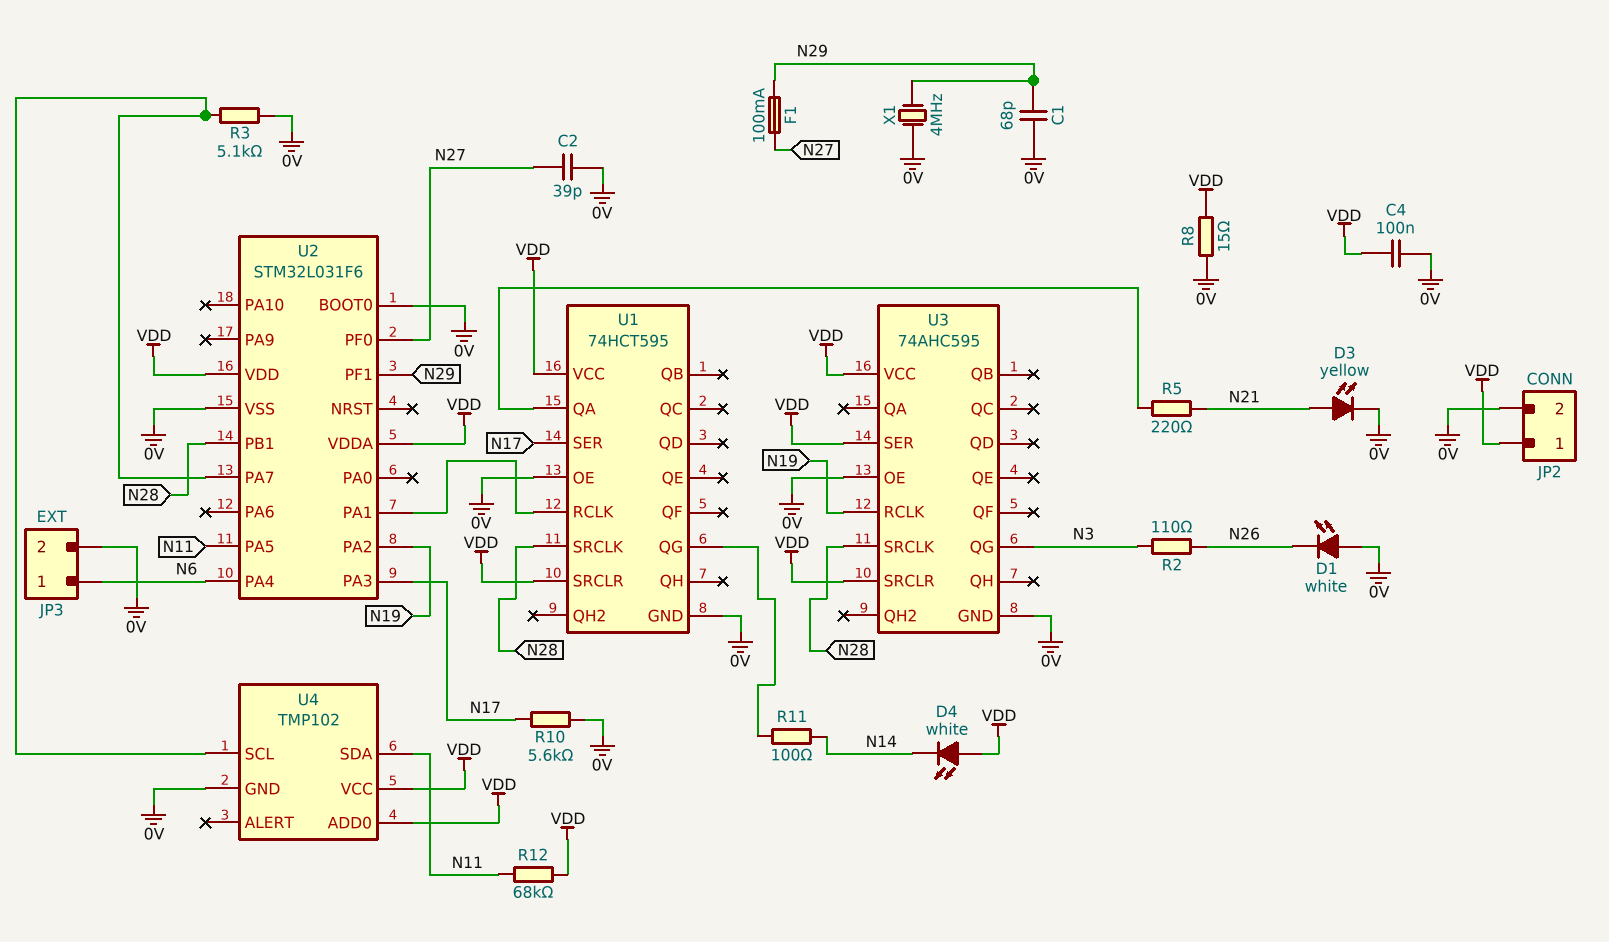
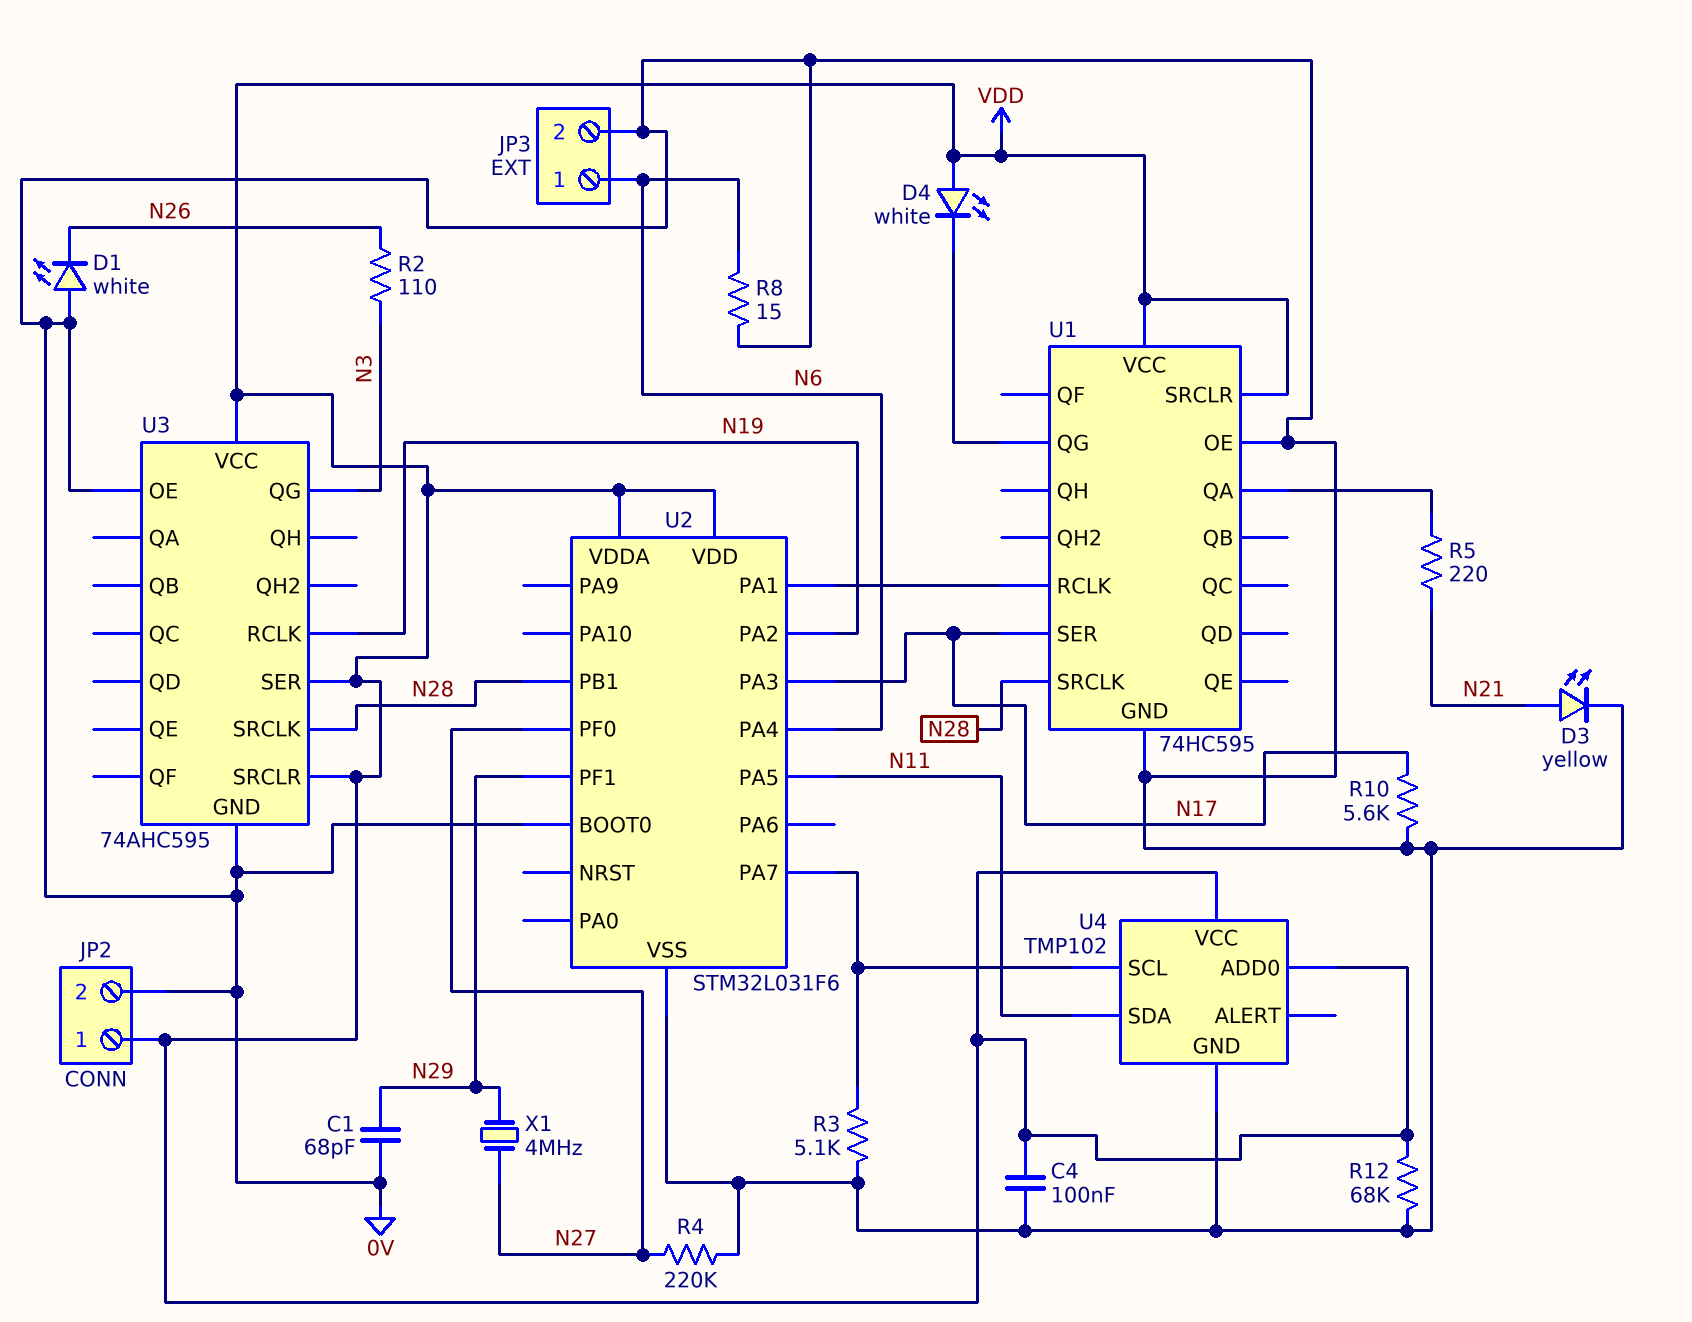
C2: 39pF (0V, N27) -> none
D4: LED white (A VDD, K N14) -> LED white (A VDD, K U1/QG)
F1: 100mA (N27, N29) -> none
R4: none -> 220k (0V, N27)
R8: 15 (0V, VDD) -> 15 (0V, N6)
R11: 100 (N14, U1/QG) -> none
R12: 68k (N11, VDD) -> 68k (0V, VDD)
U1: 74HCT595 -> 74HC595
X1: 4MHz (0V, N29) -> 4MHz (N27, N29)

